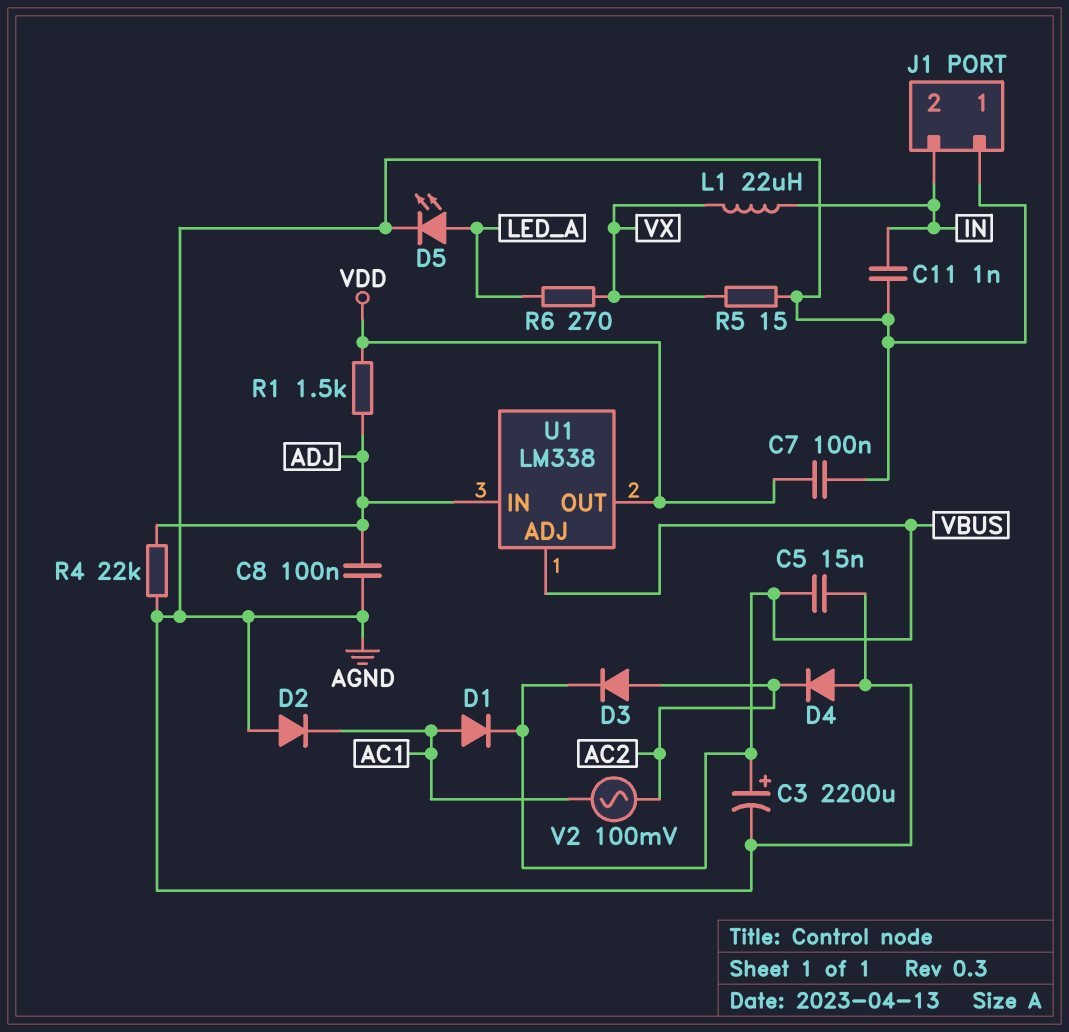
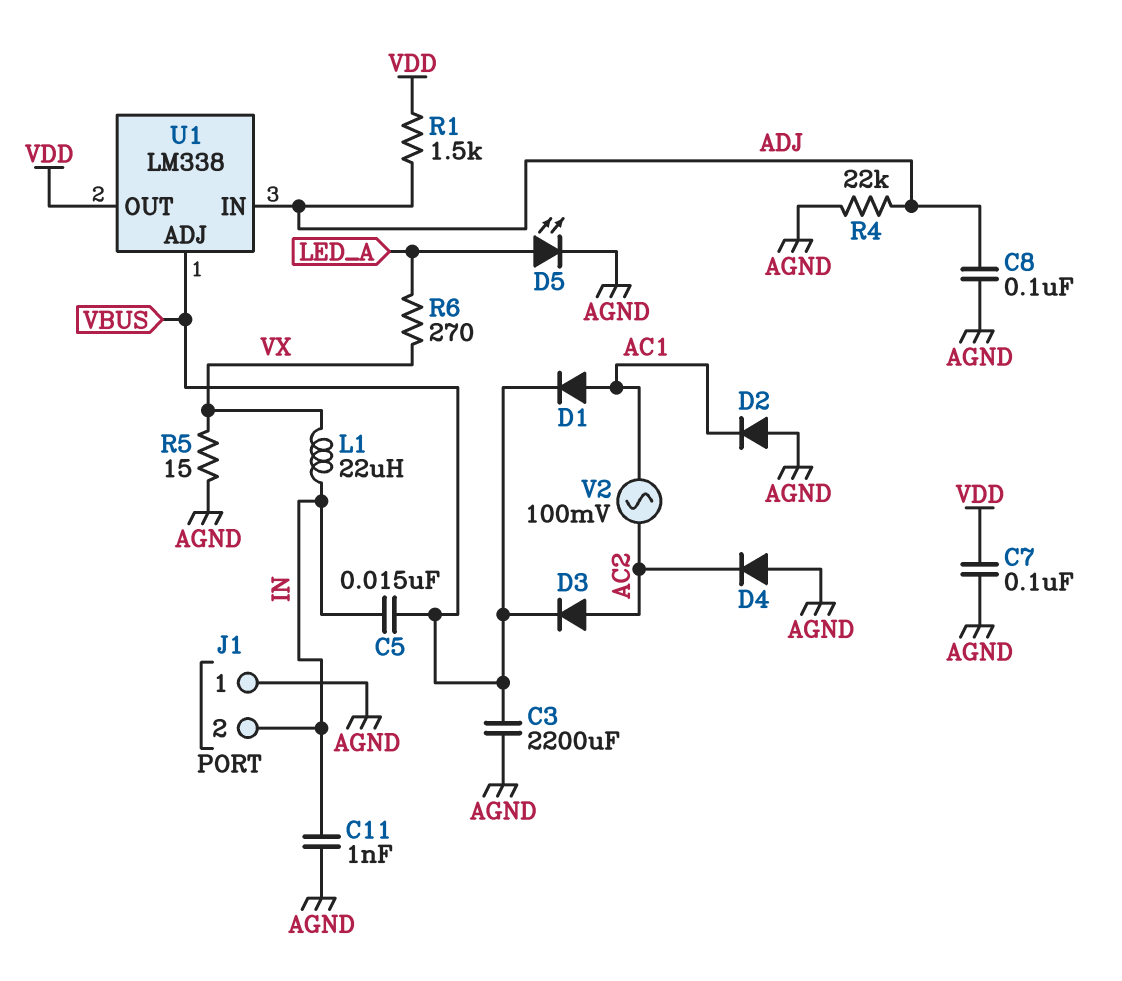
C3: 2200uF (plus VBUS, minus AGND) -> 2200uF (AGND, VBUS)
C5: 15nF (AGND, VBUS) -> 15nF (IN, VBUS)

